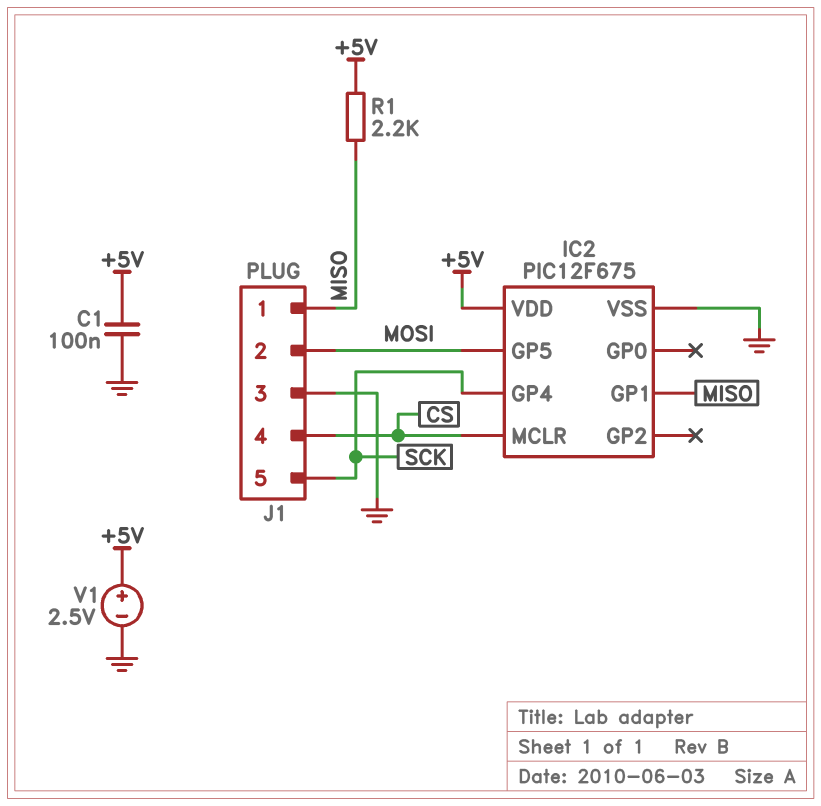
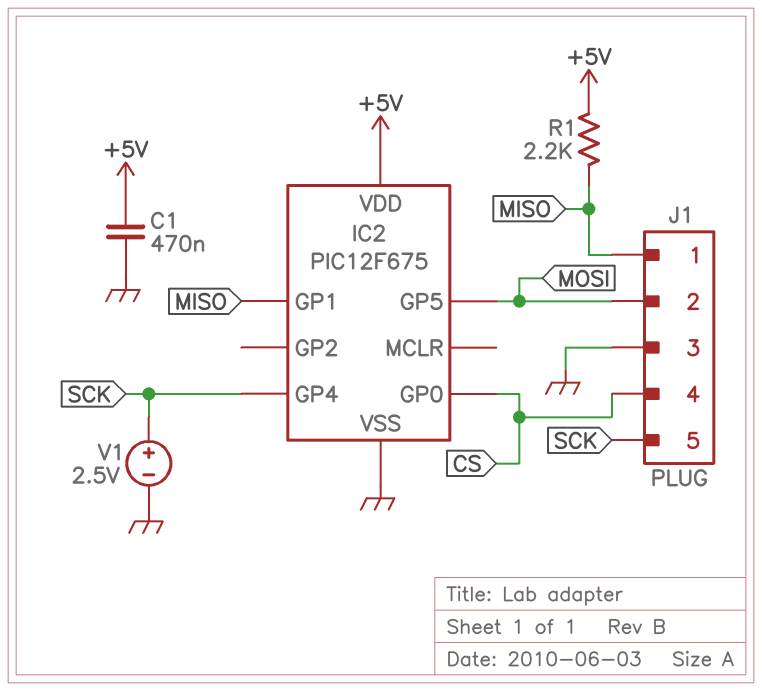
C1: 100nF (+5V, GND) -> 470nF (+5V, GND)
IC2 pin GP0: none -> CS
IC2 pin MCLR: CS -> none
V1: 2.5V (plus +5V, minus GND) -> 2.5V (plus SCK, minus GND)

